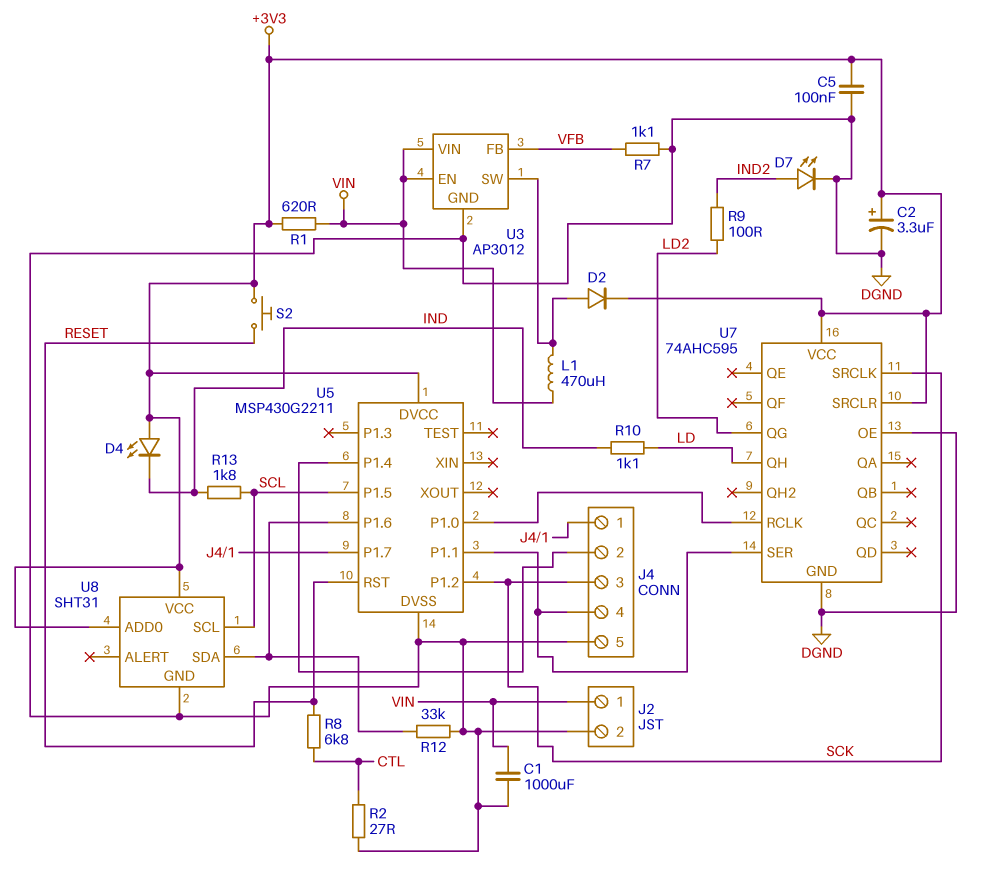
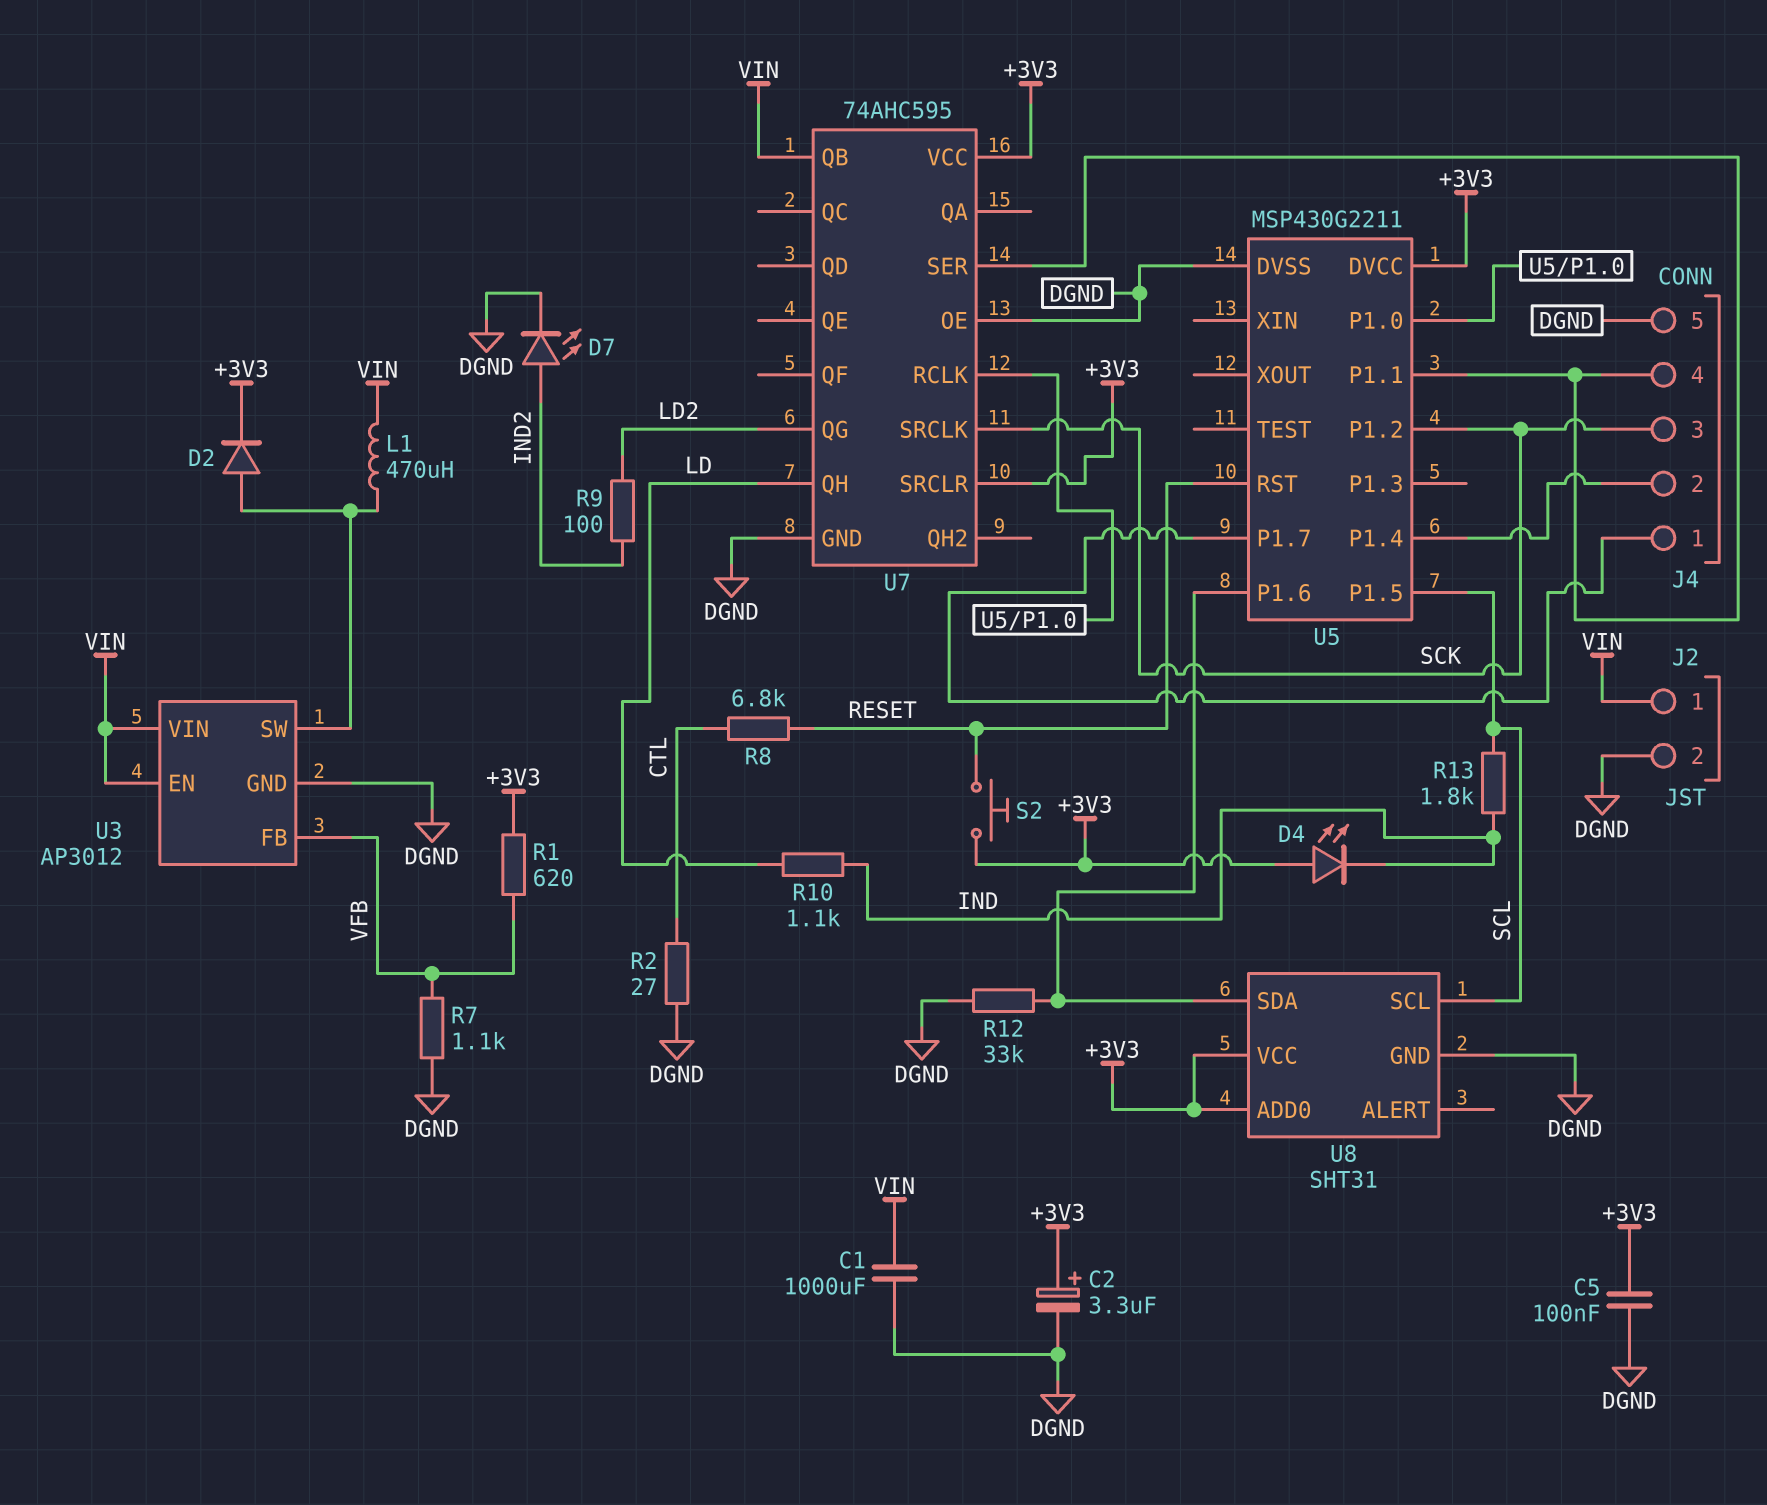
R1: 620 (+3V3, VIN) -> 620 (+3V3, VFB)
U7 pin QB: none -> VIN

